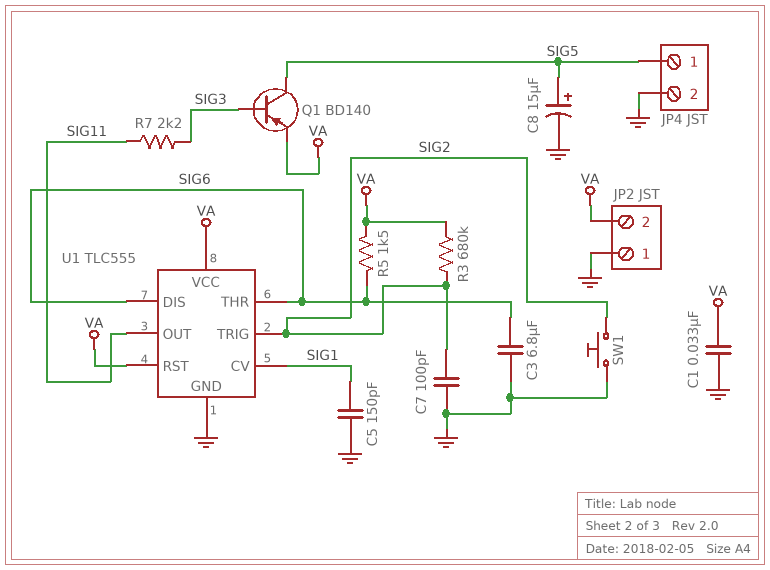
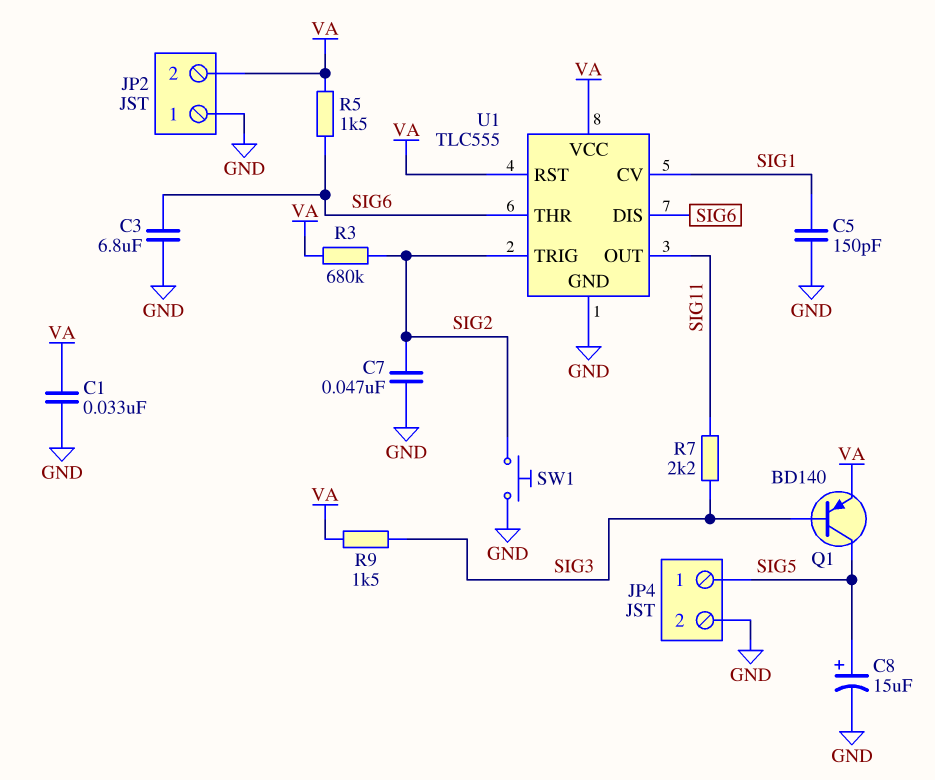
C7: 100pF (GND, SIG2) -> 47nF (GND, SIG2)
R9: none -> 1.5k (SIG3, VA)

